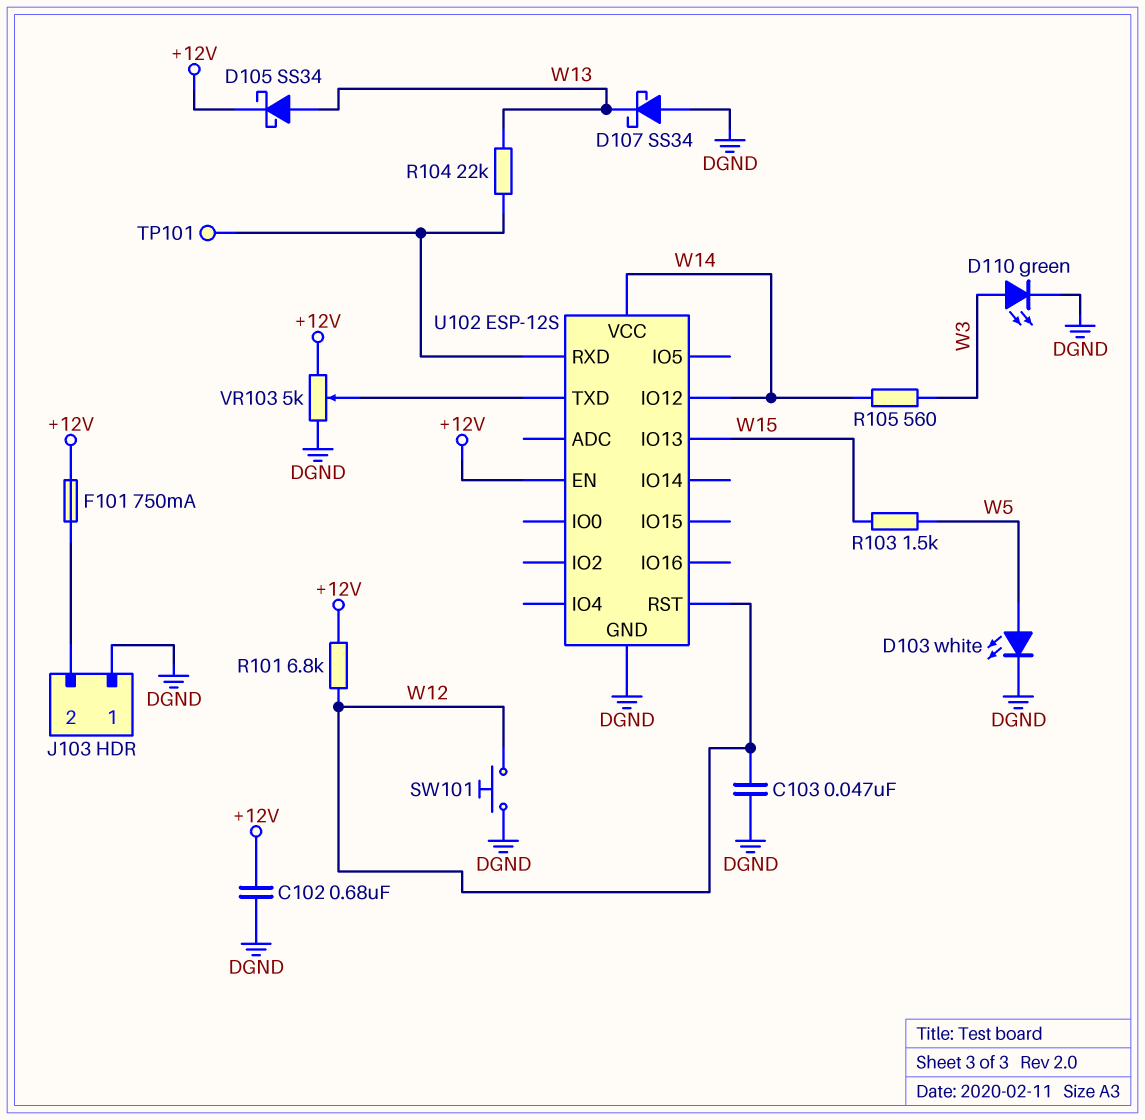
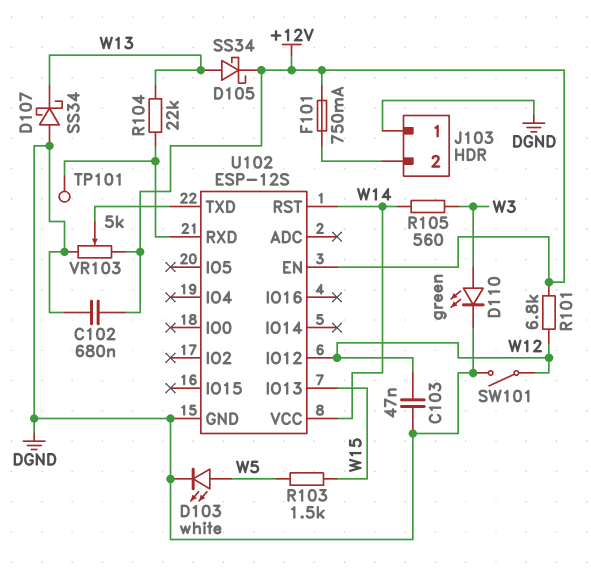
SW101: button (DGND, W12) -> switch (DGND, W12)
U102 pin IO12: W14 -> W12
U102 pin RST: W12 -> W14

